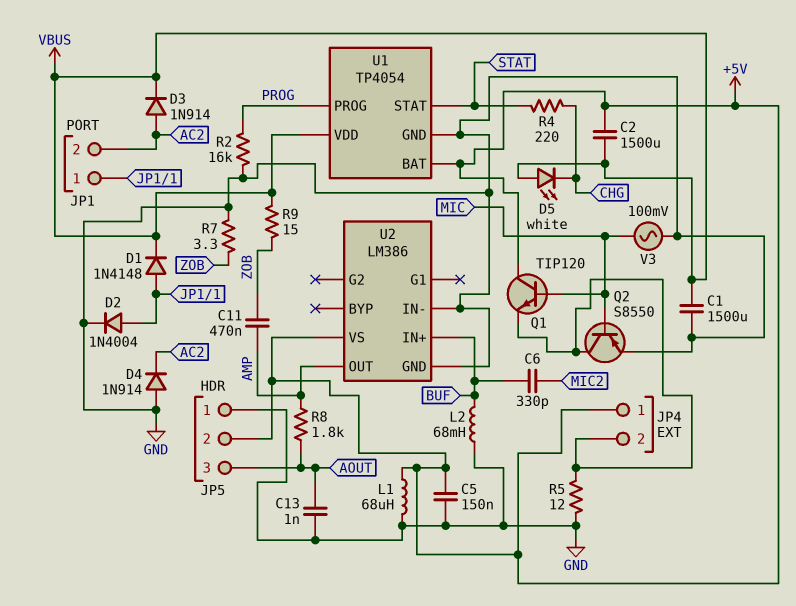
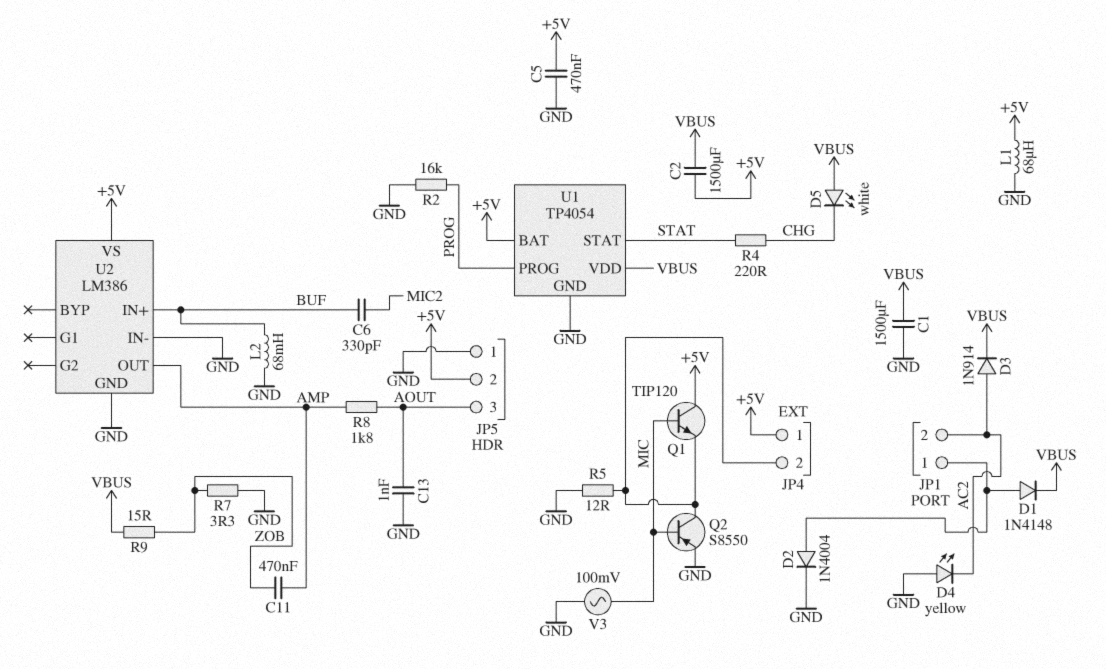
C5: 150nF (+5V, GND) -> 470nF (+5V, GND)
D4: diode 1N914 (A GND, K AC2) -> LED yellow (A GND, K AC2)

